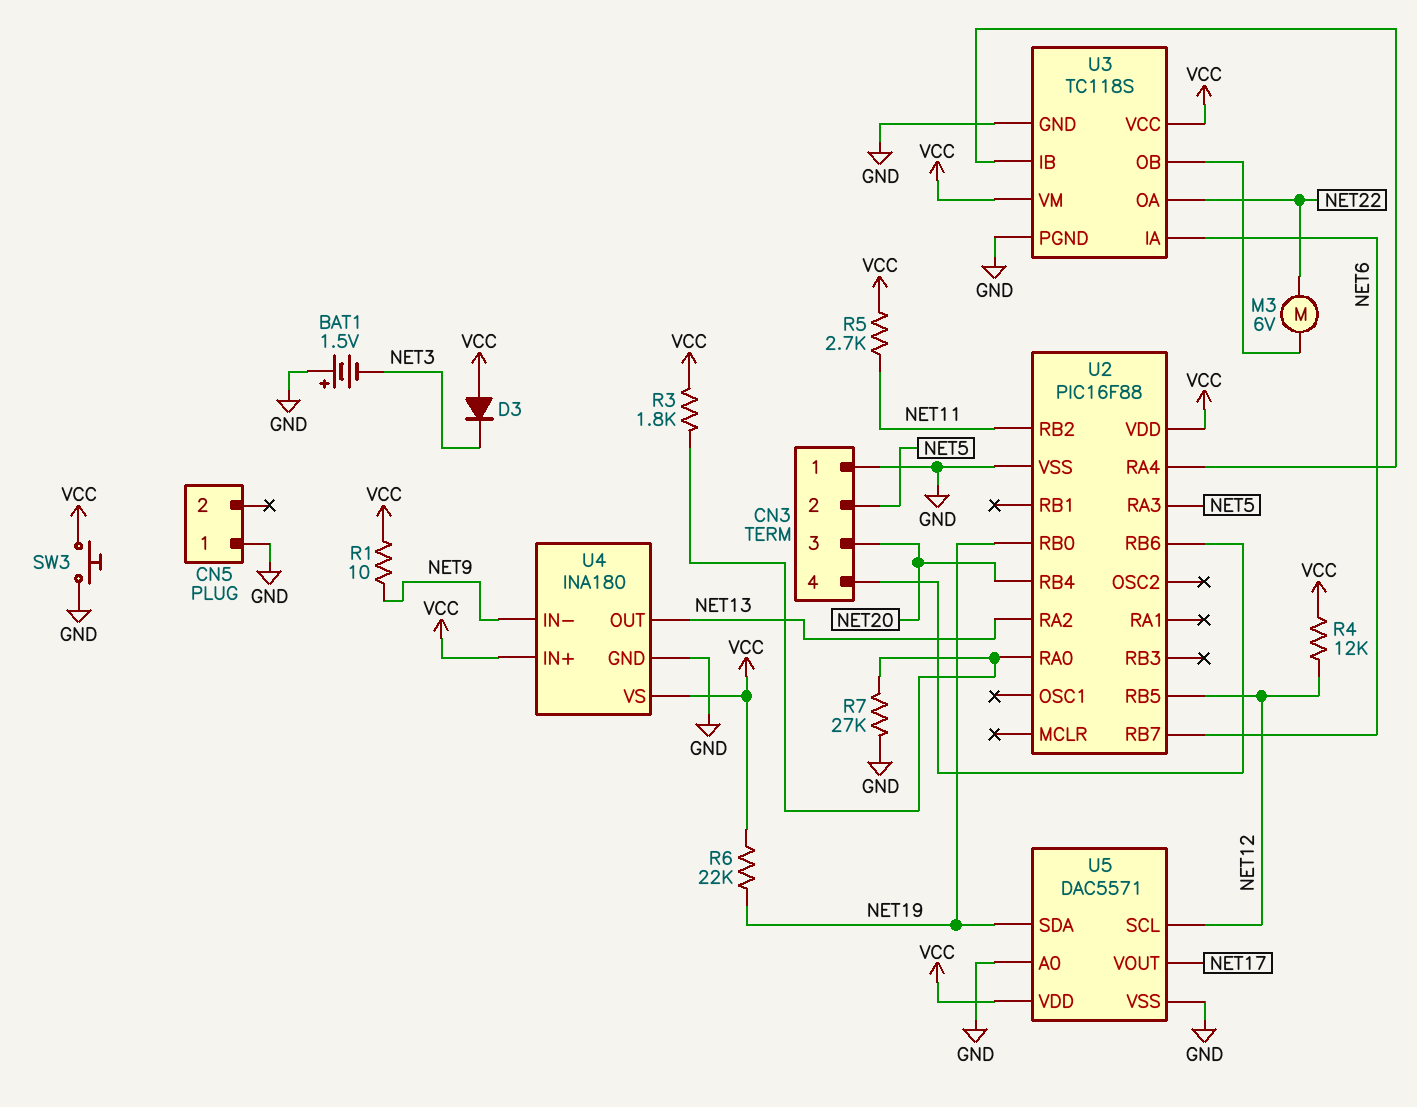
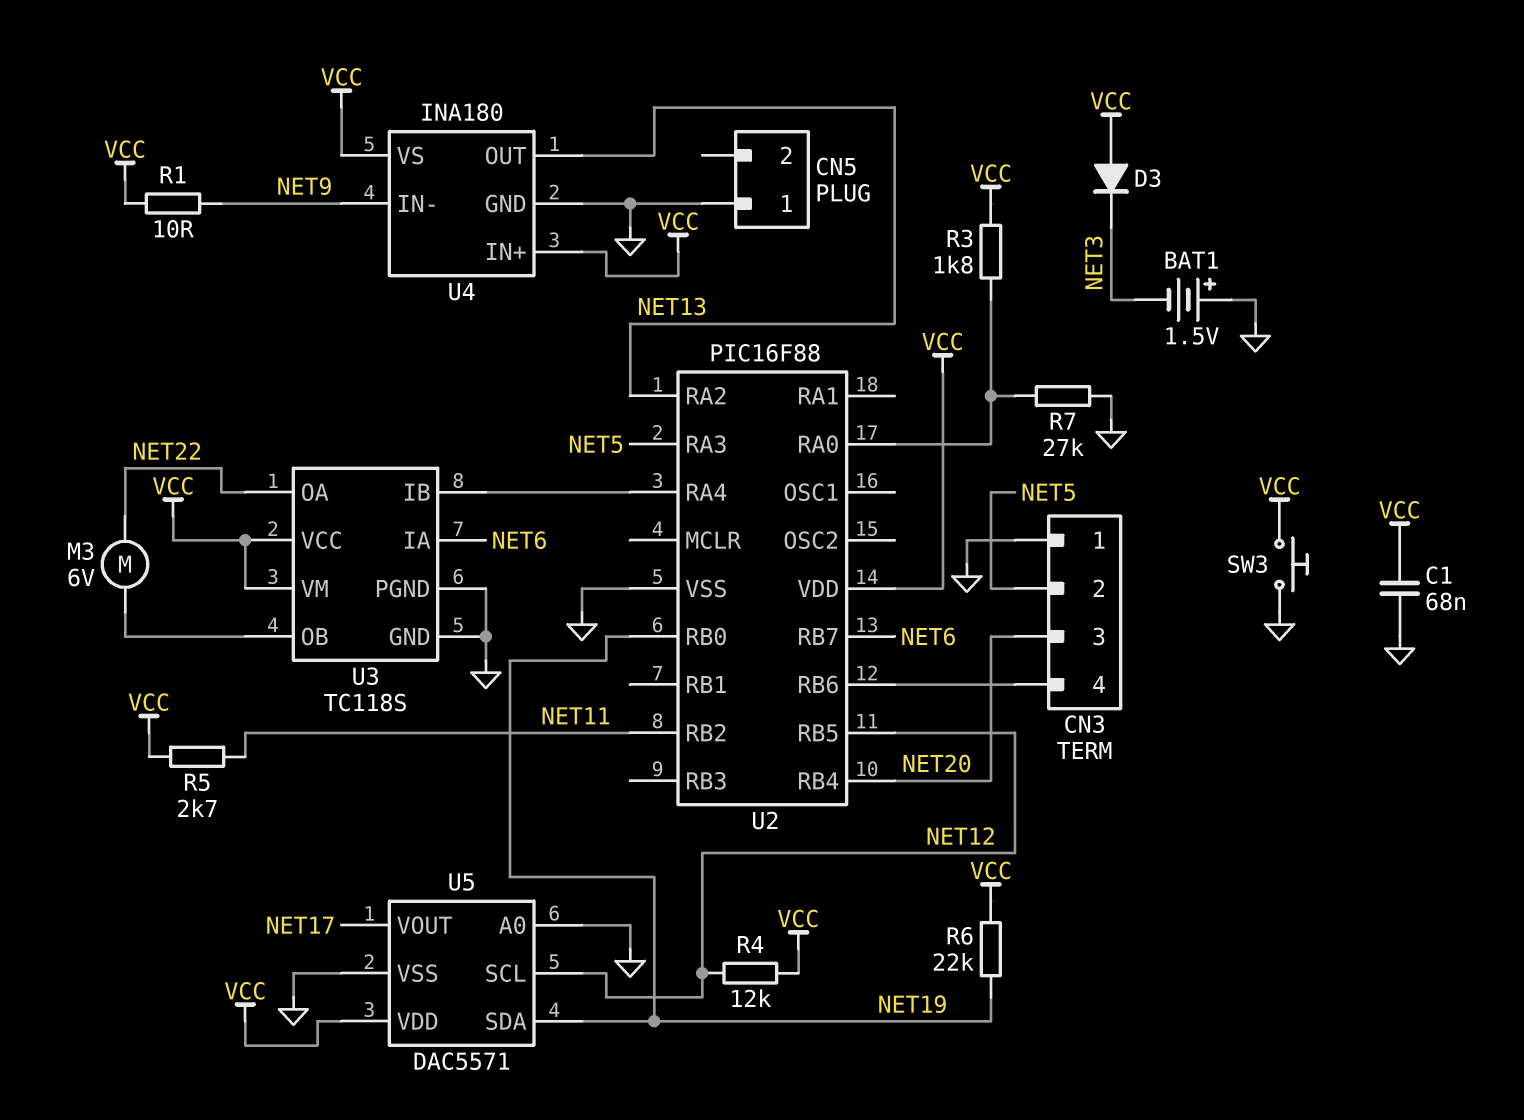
C1: none -> 68nF (GND, VCC)

